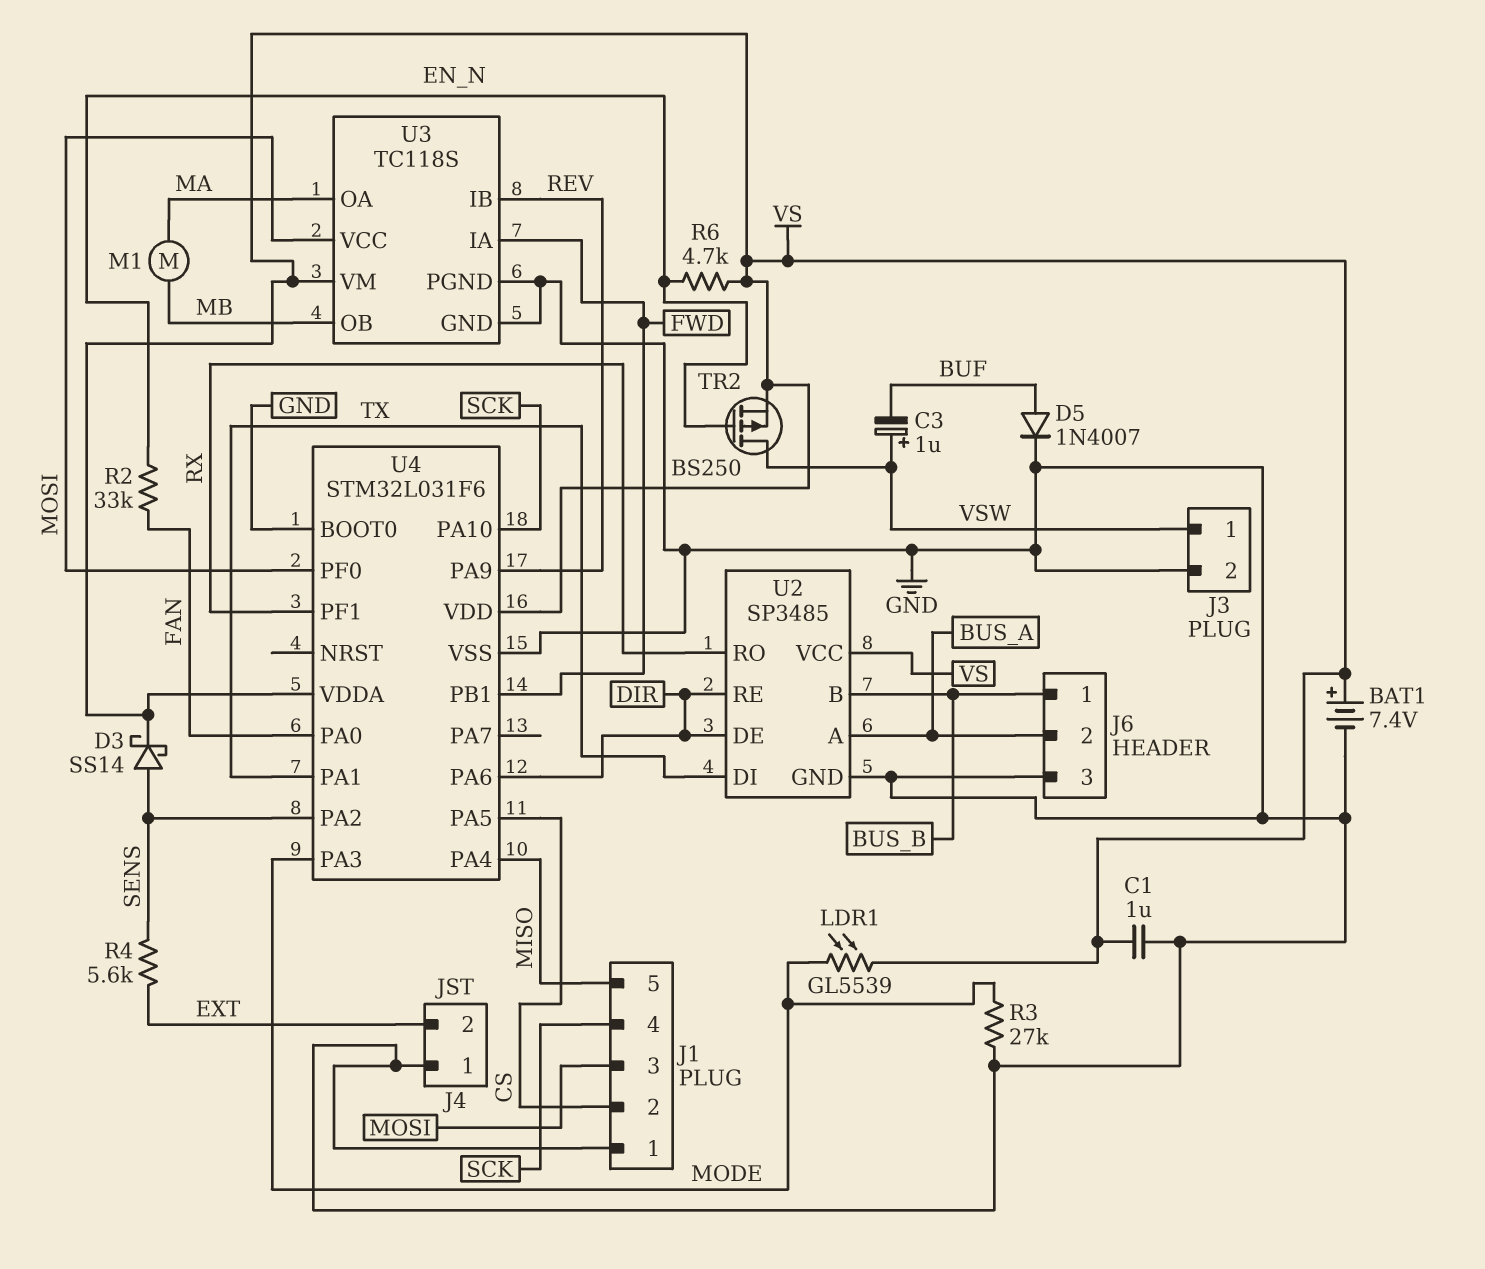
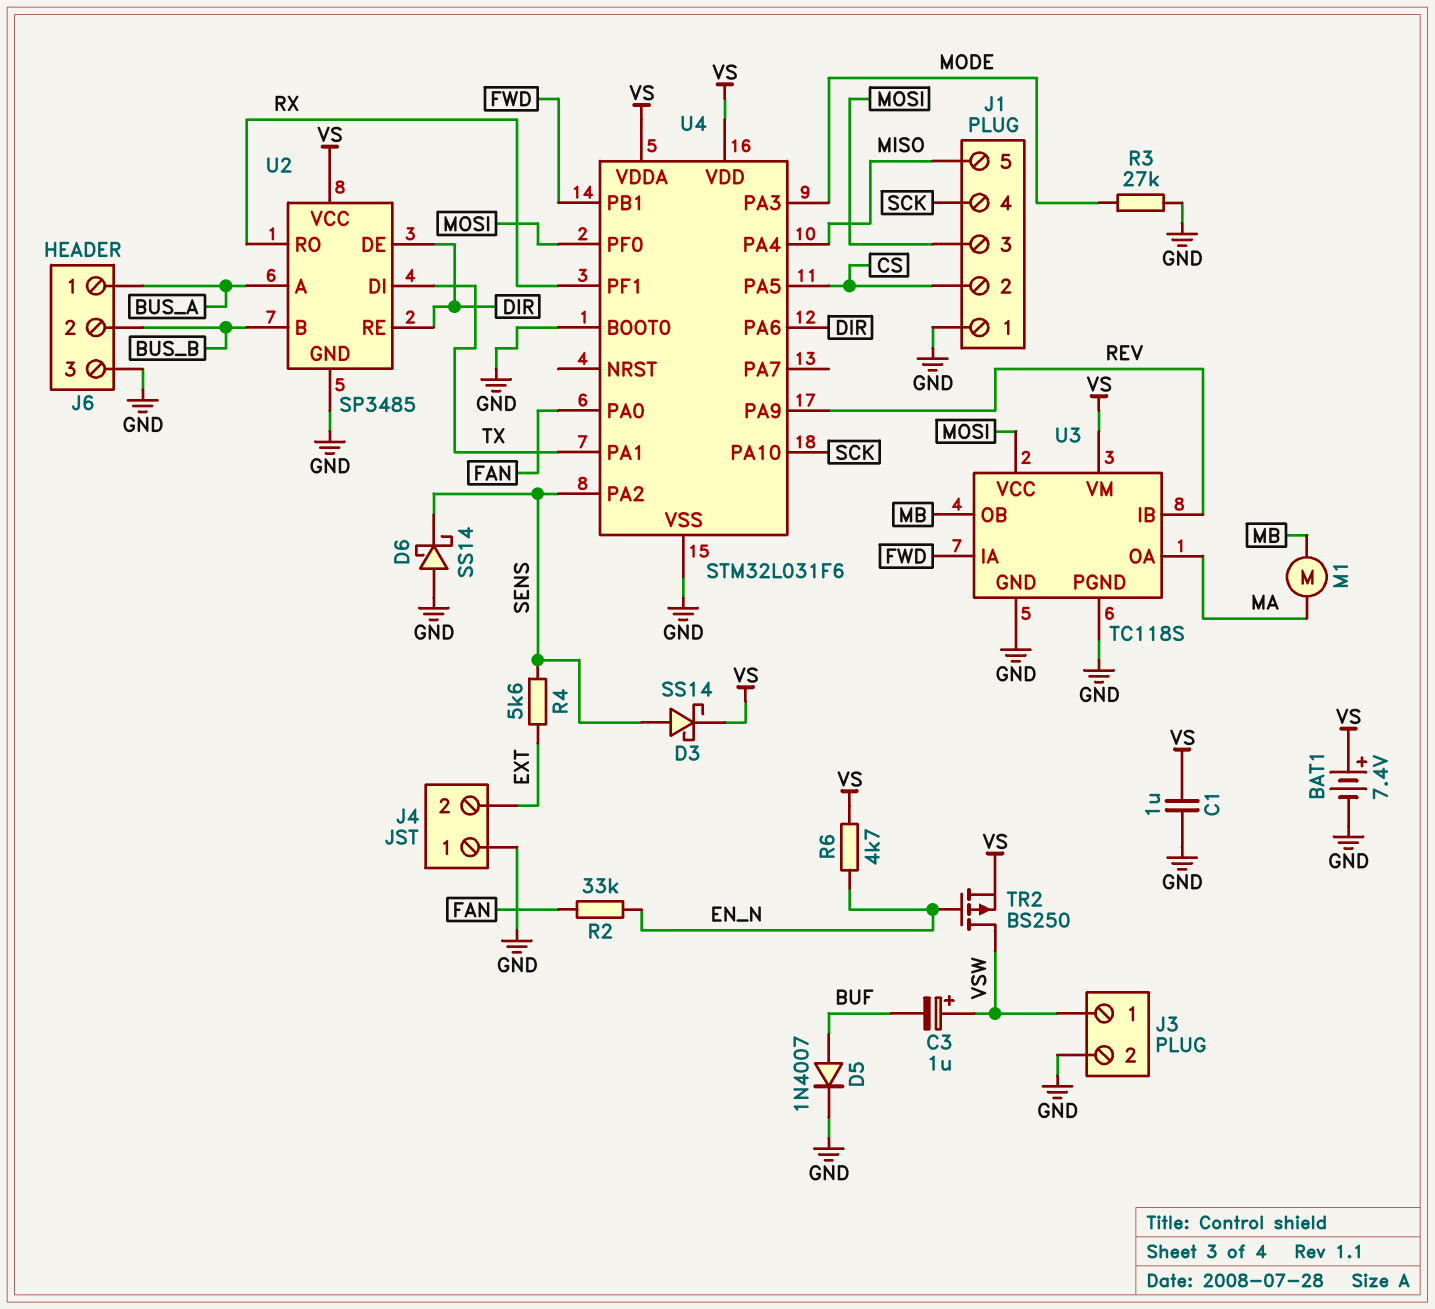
D6: none -> schottky SS14 (A GND, K SENS)
J6 pin 1: BUS_B -> BUS_A
J6 pin 2: BUS_A -> BUS_B
LDR1: GL5539 (MODE, VS) -> none

